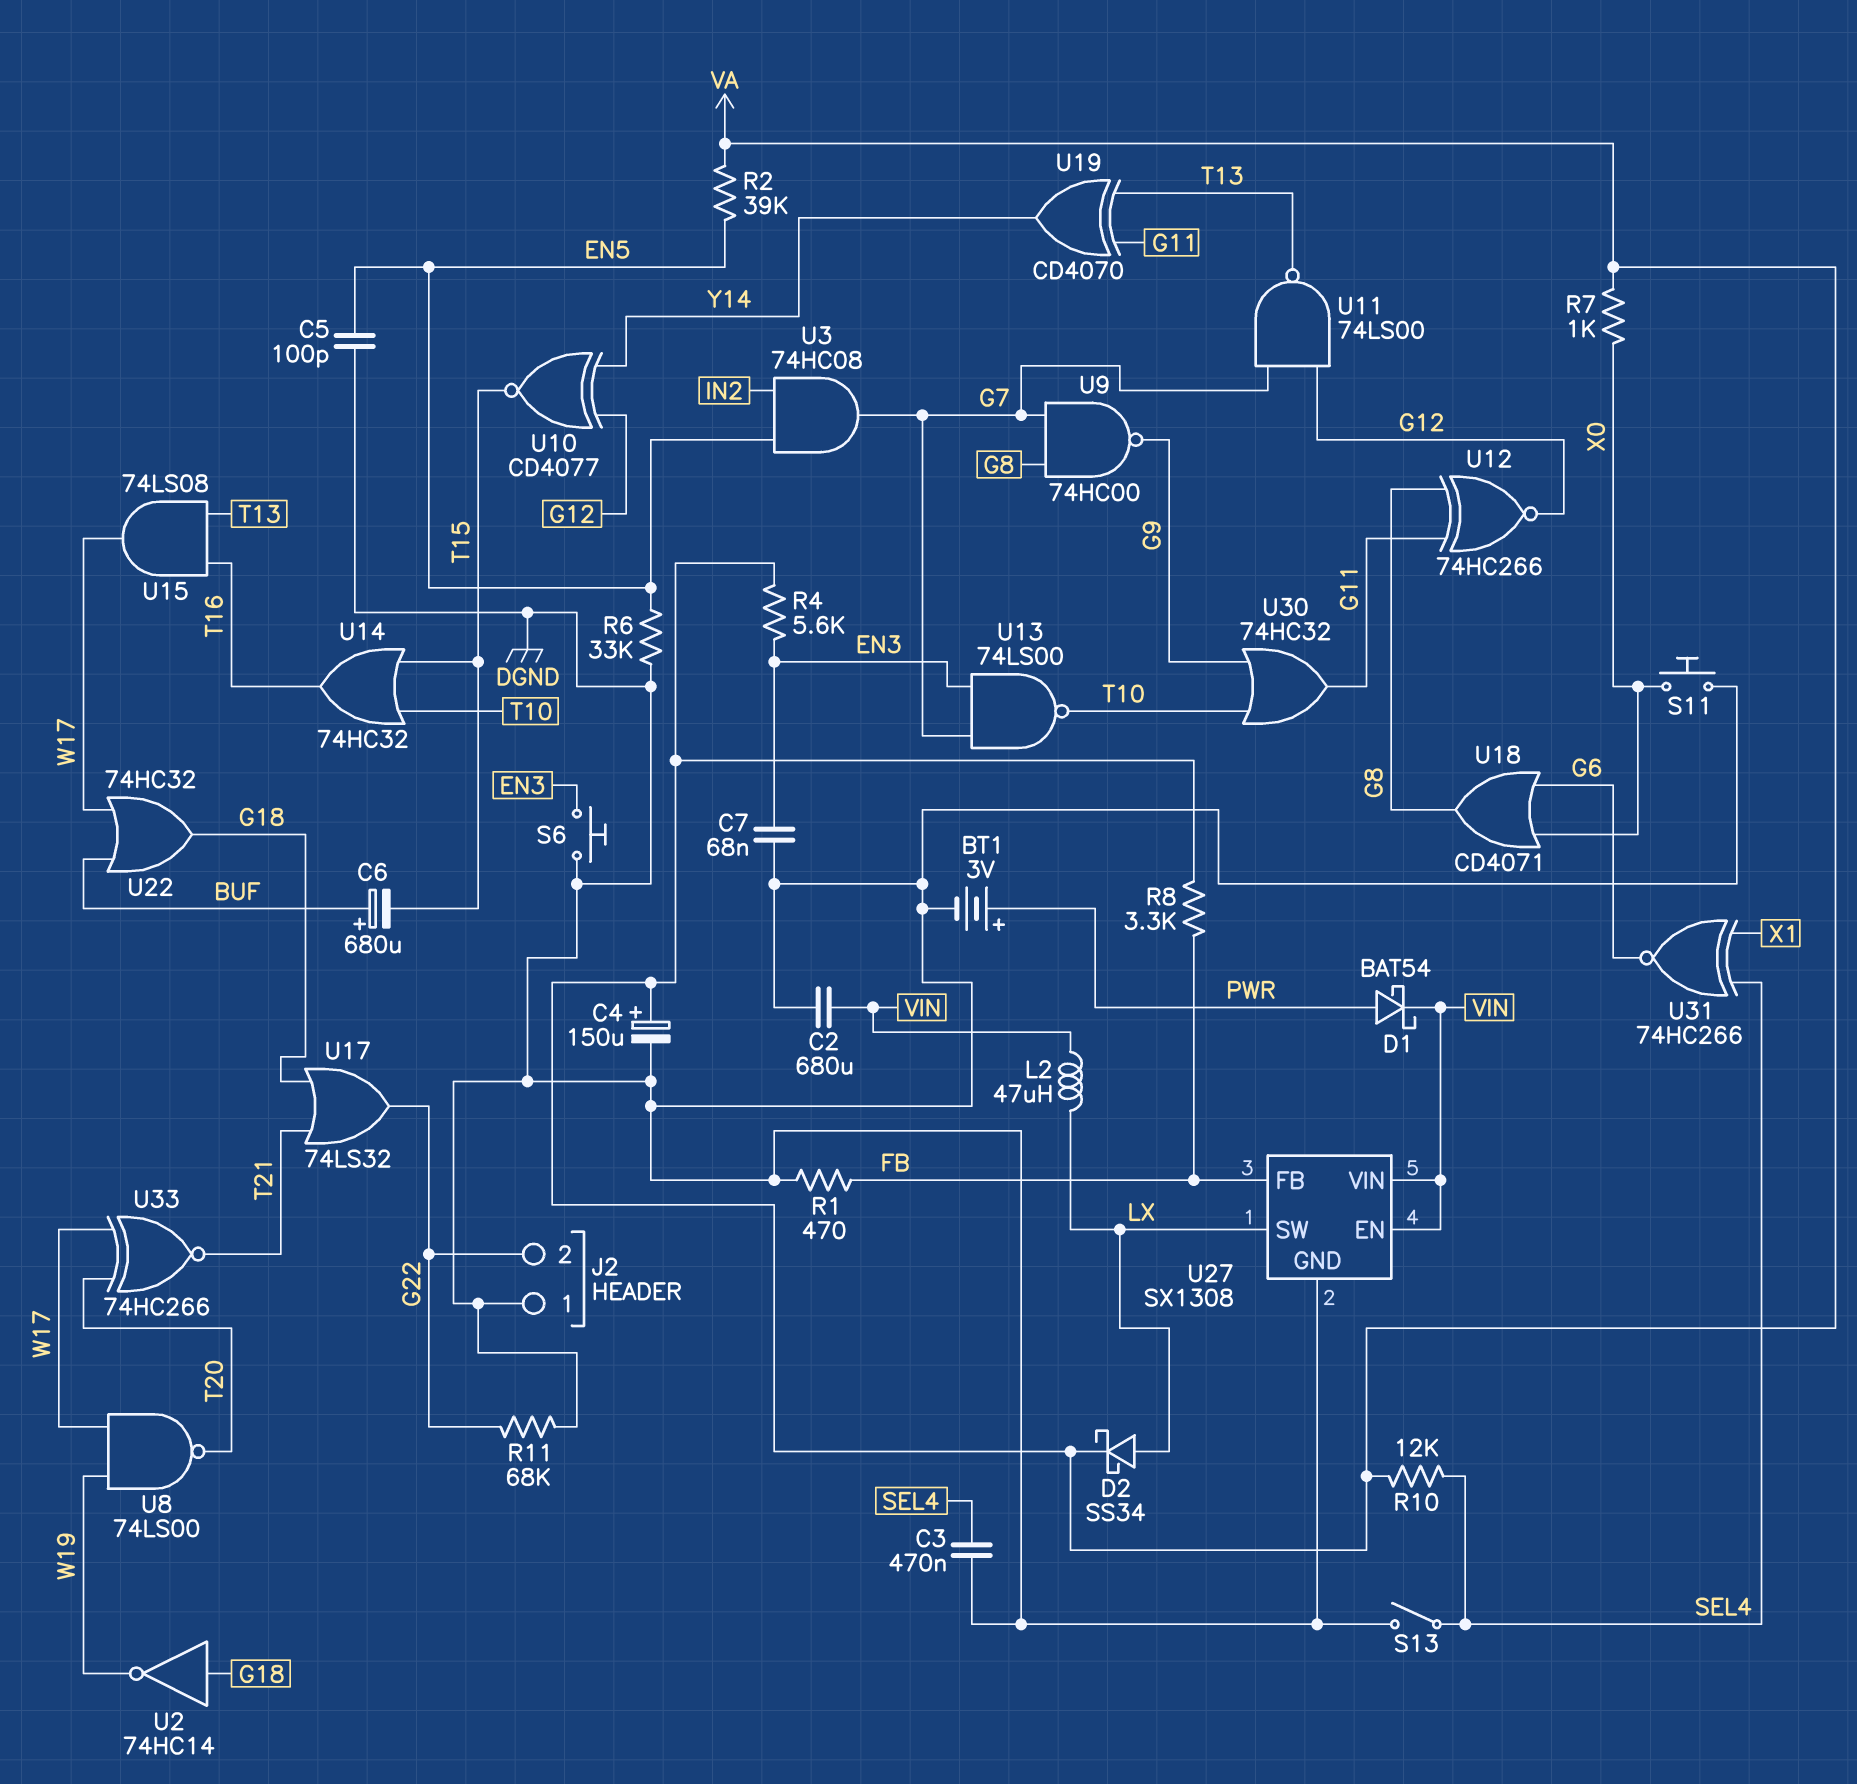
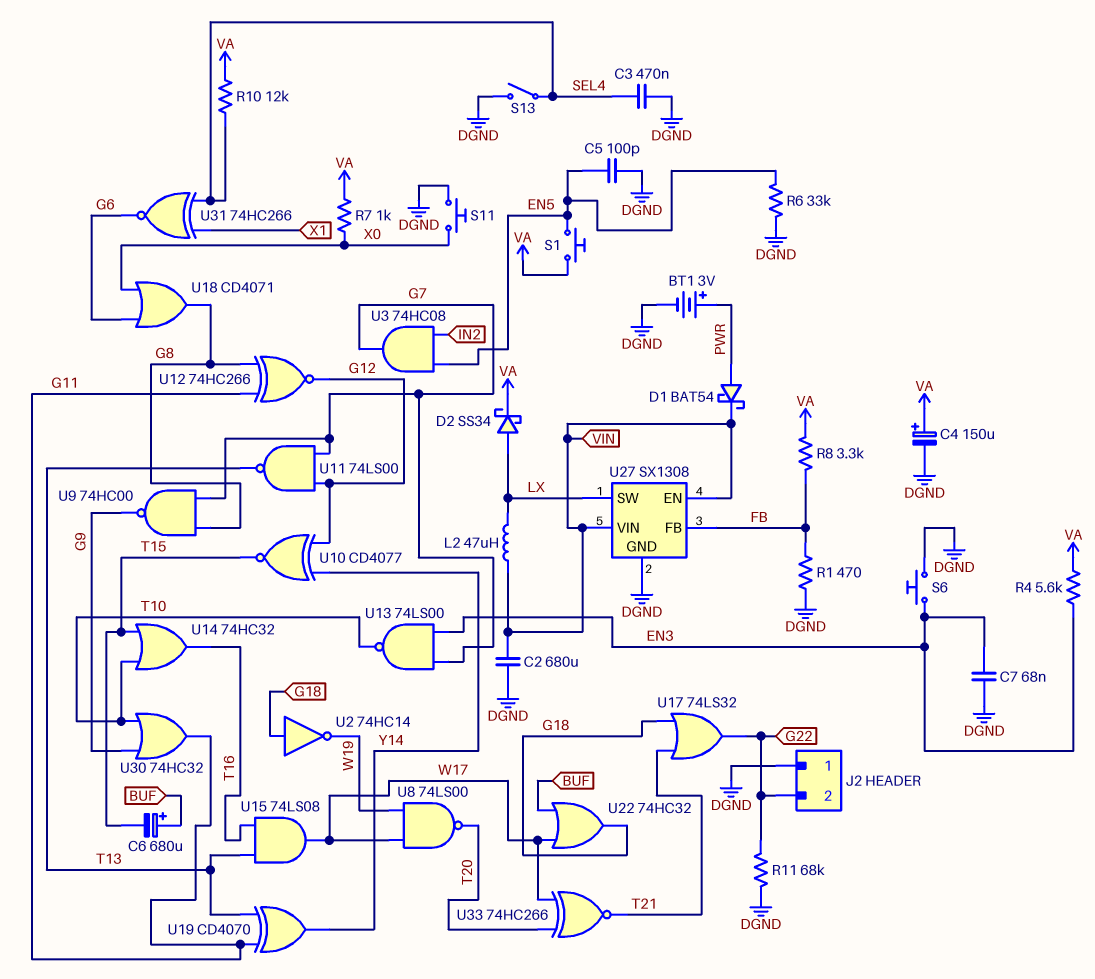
R2: 39k (EN5, VA) -> none
S1: none -> button (EN5, VA)

